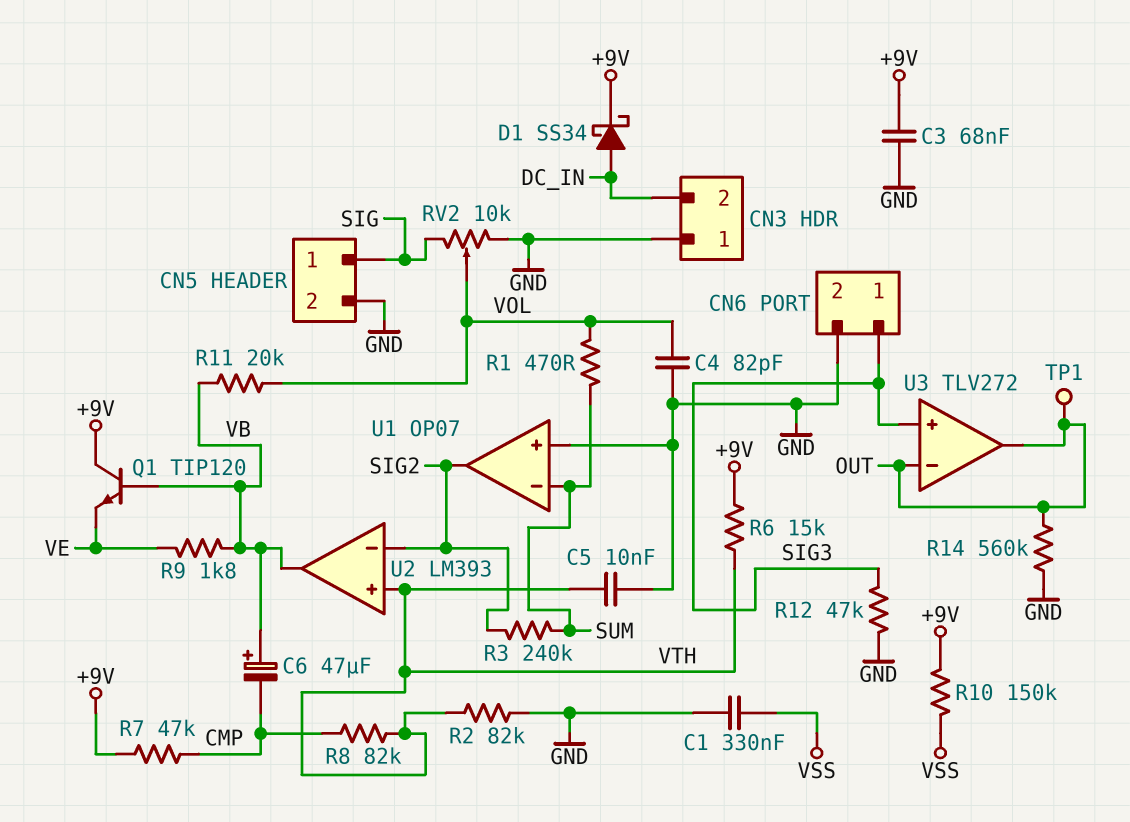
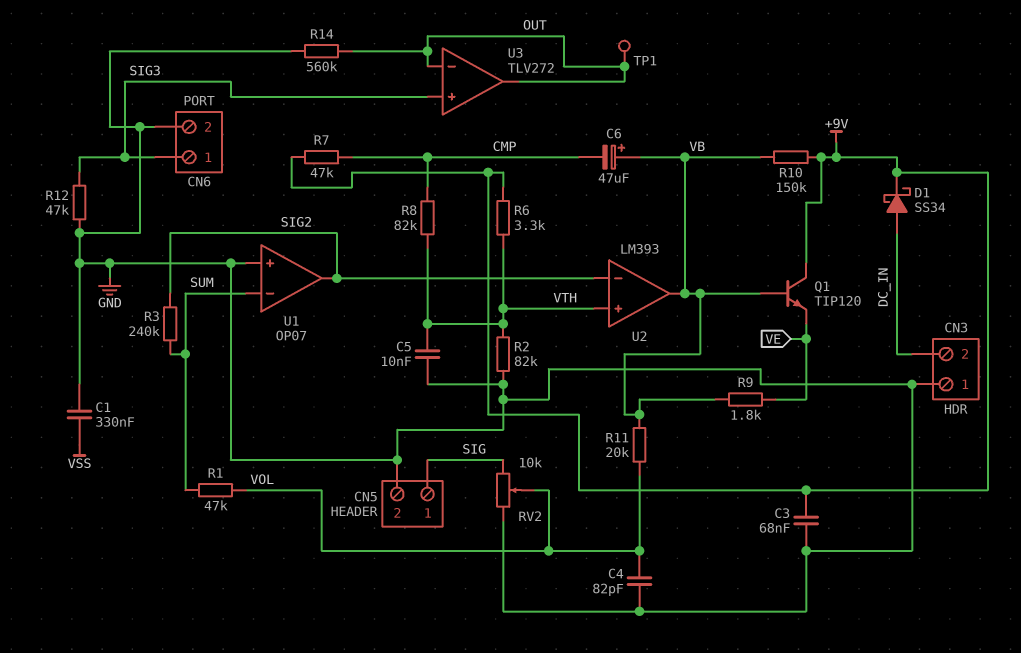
R1: 470 (SUM, VOL) -> 47k (SUM, VOL)
R6: 15k (+9V, VTH) -> 3.3k (+9V, VTH)
R10: 150k (+9V, VSS) -> 150k (+9V, VB)

